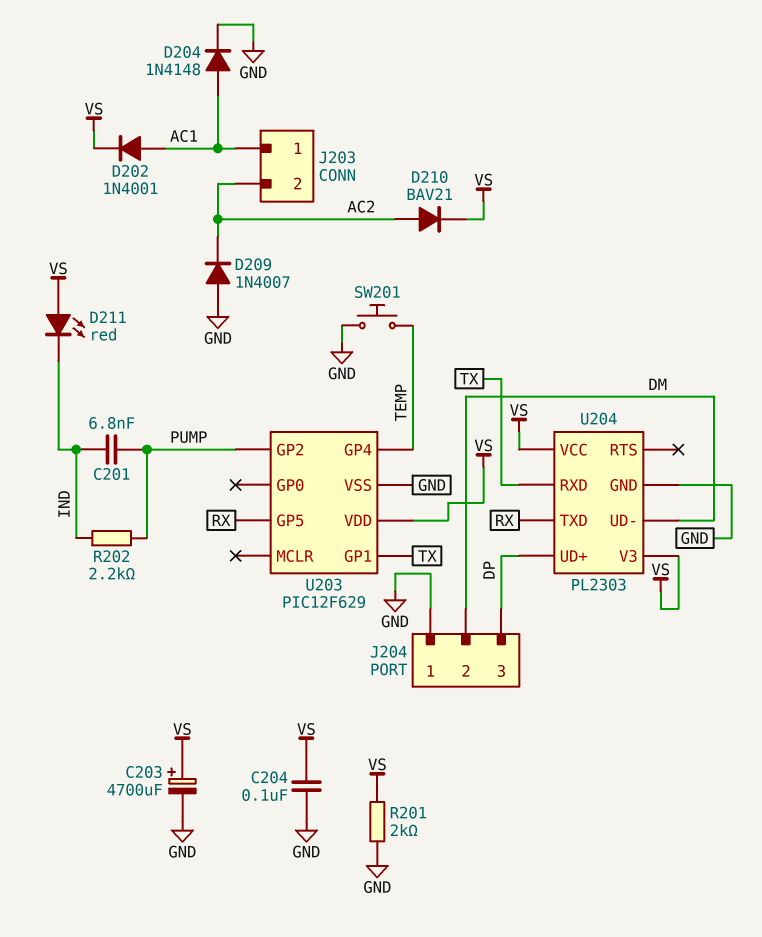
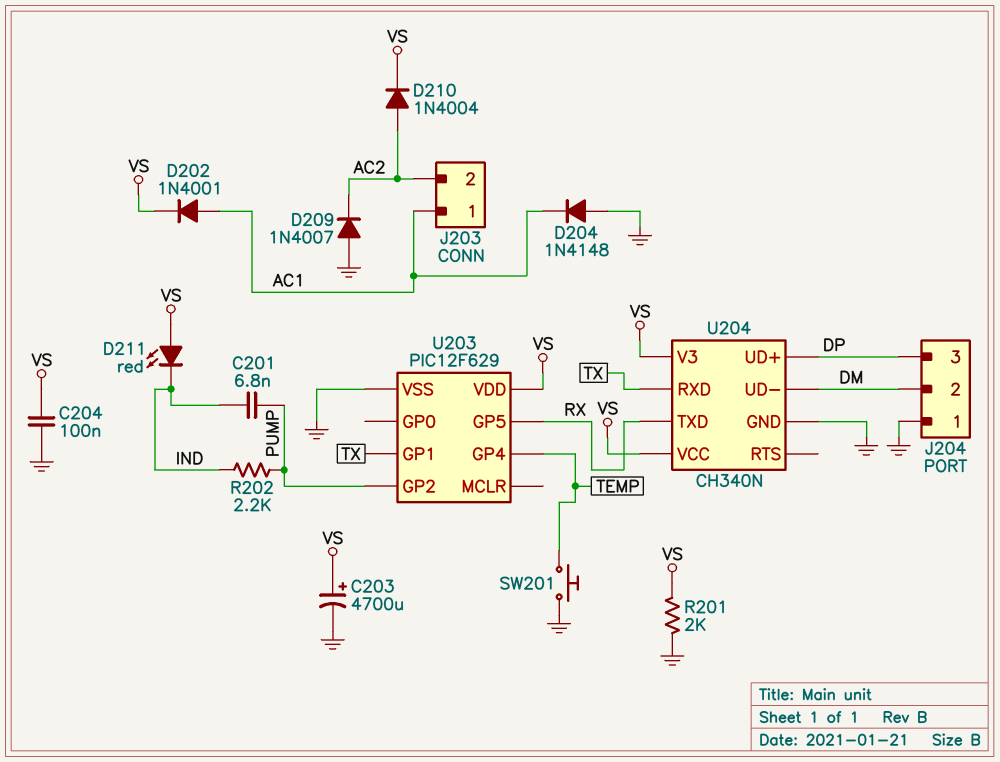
D204: diode 1N4148 (A AC1, K GND) -> diode 1N4148 (A GND, K AC1)
D210: diode BAV21 (A AC2, K VS) -> diode 1N4004 (A AC2, K VS)
U204: PL2303 -> CH340N

